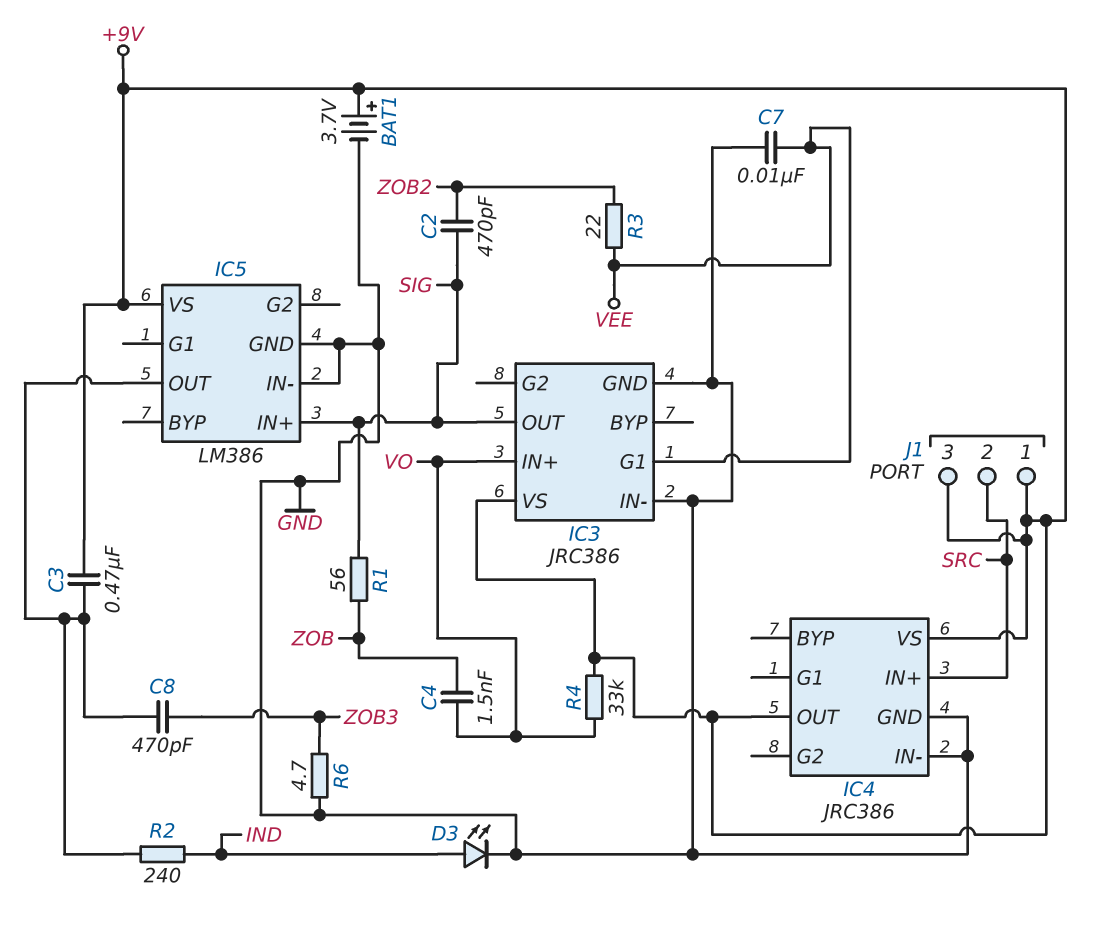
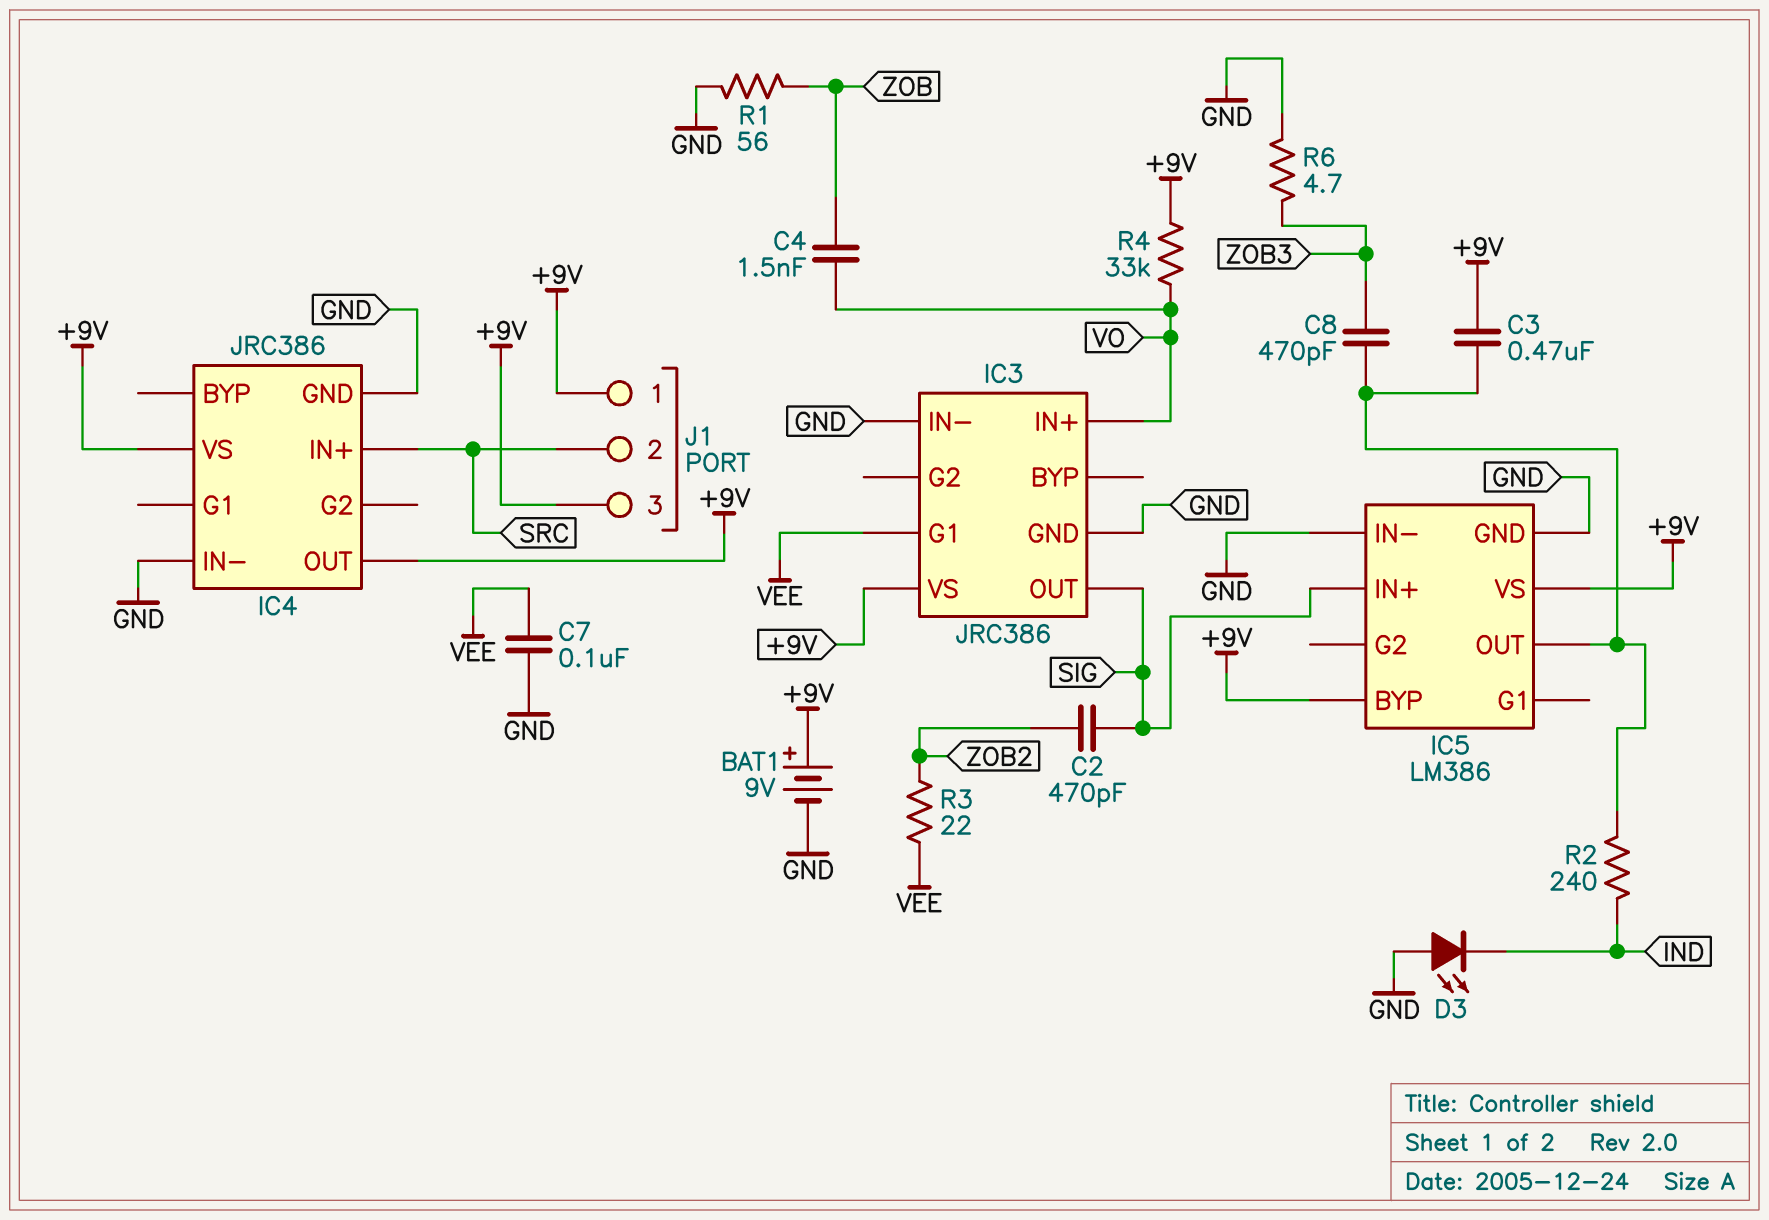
BAT1: 3.7V (plus +9V, minus GND) -> 9V (plus +9V, minus GND)
C7: 10nF (GND, VEE) -> 100nF (GND, VEE)
D3: LED (A IND, K GND) -> LED (A GND, K IND)
IC5 pin BYP: none -> +9V
R1: 56 (SIG, ZOB) -> 56 (GND, ZOB)

